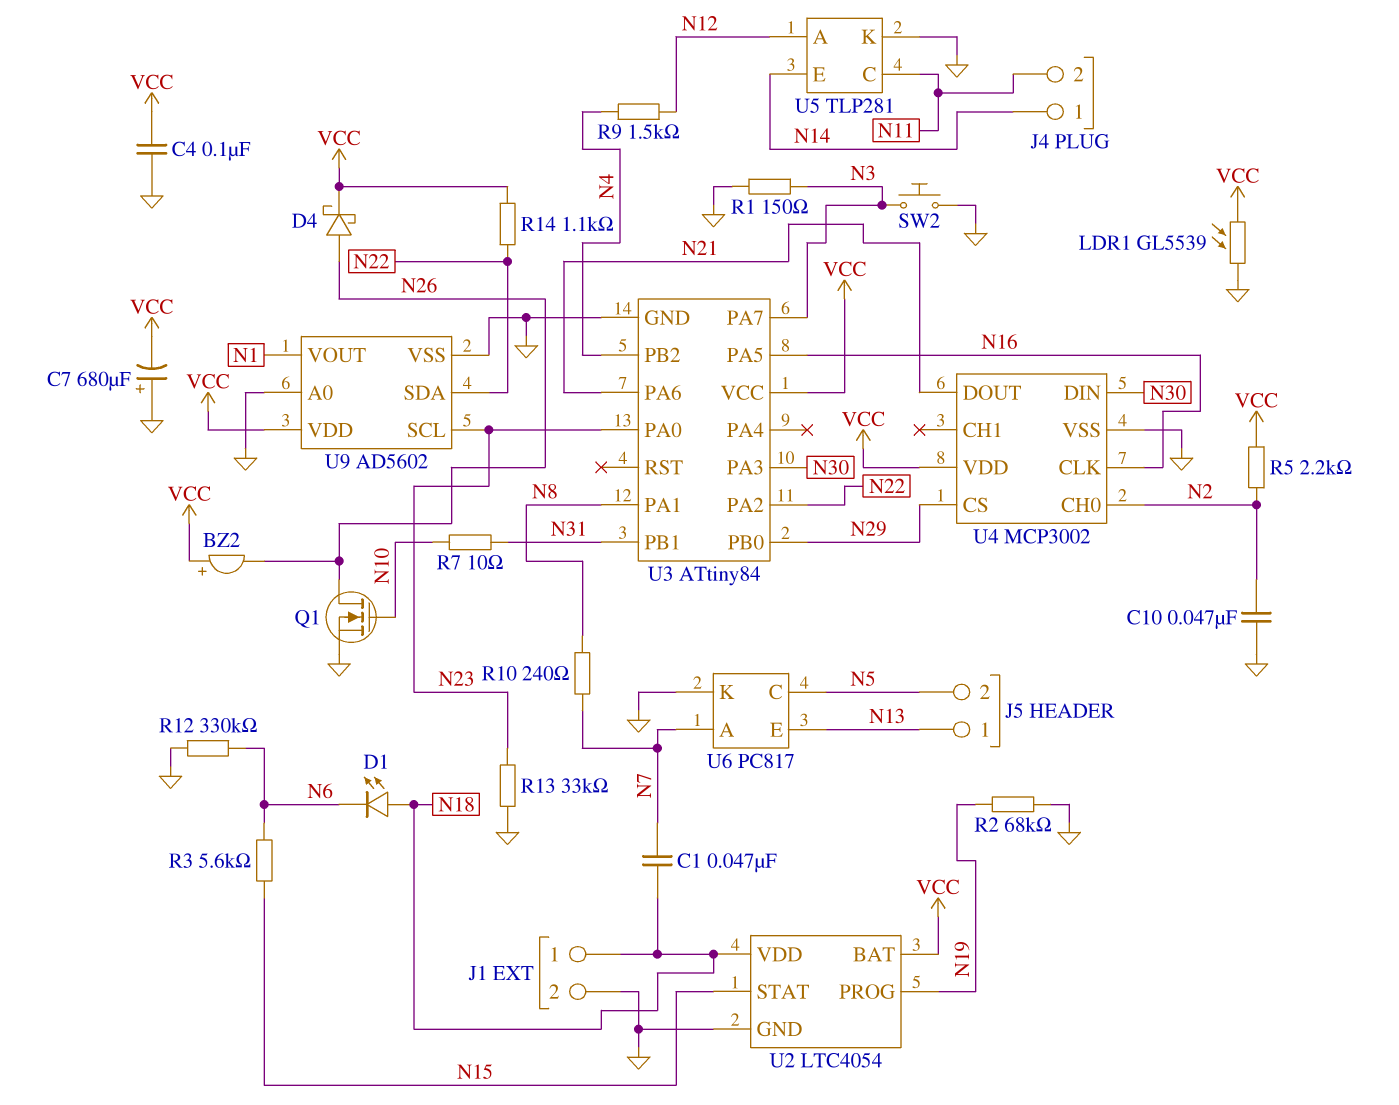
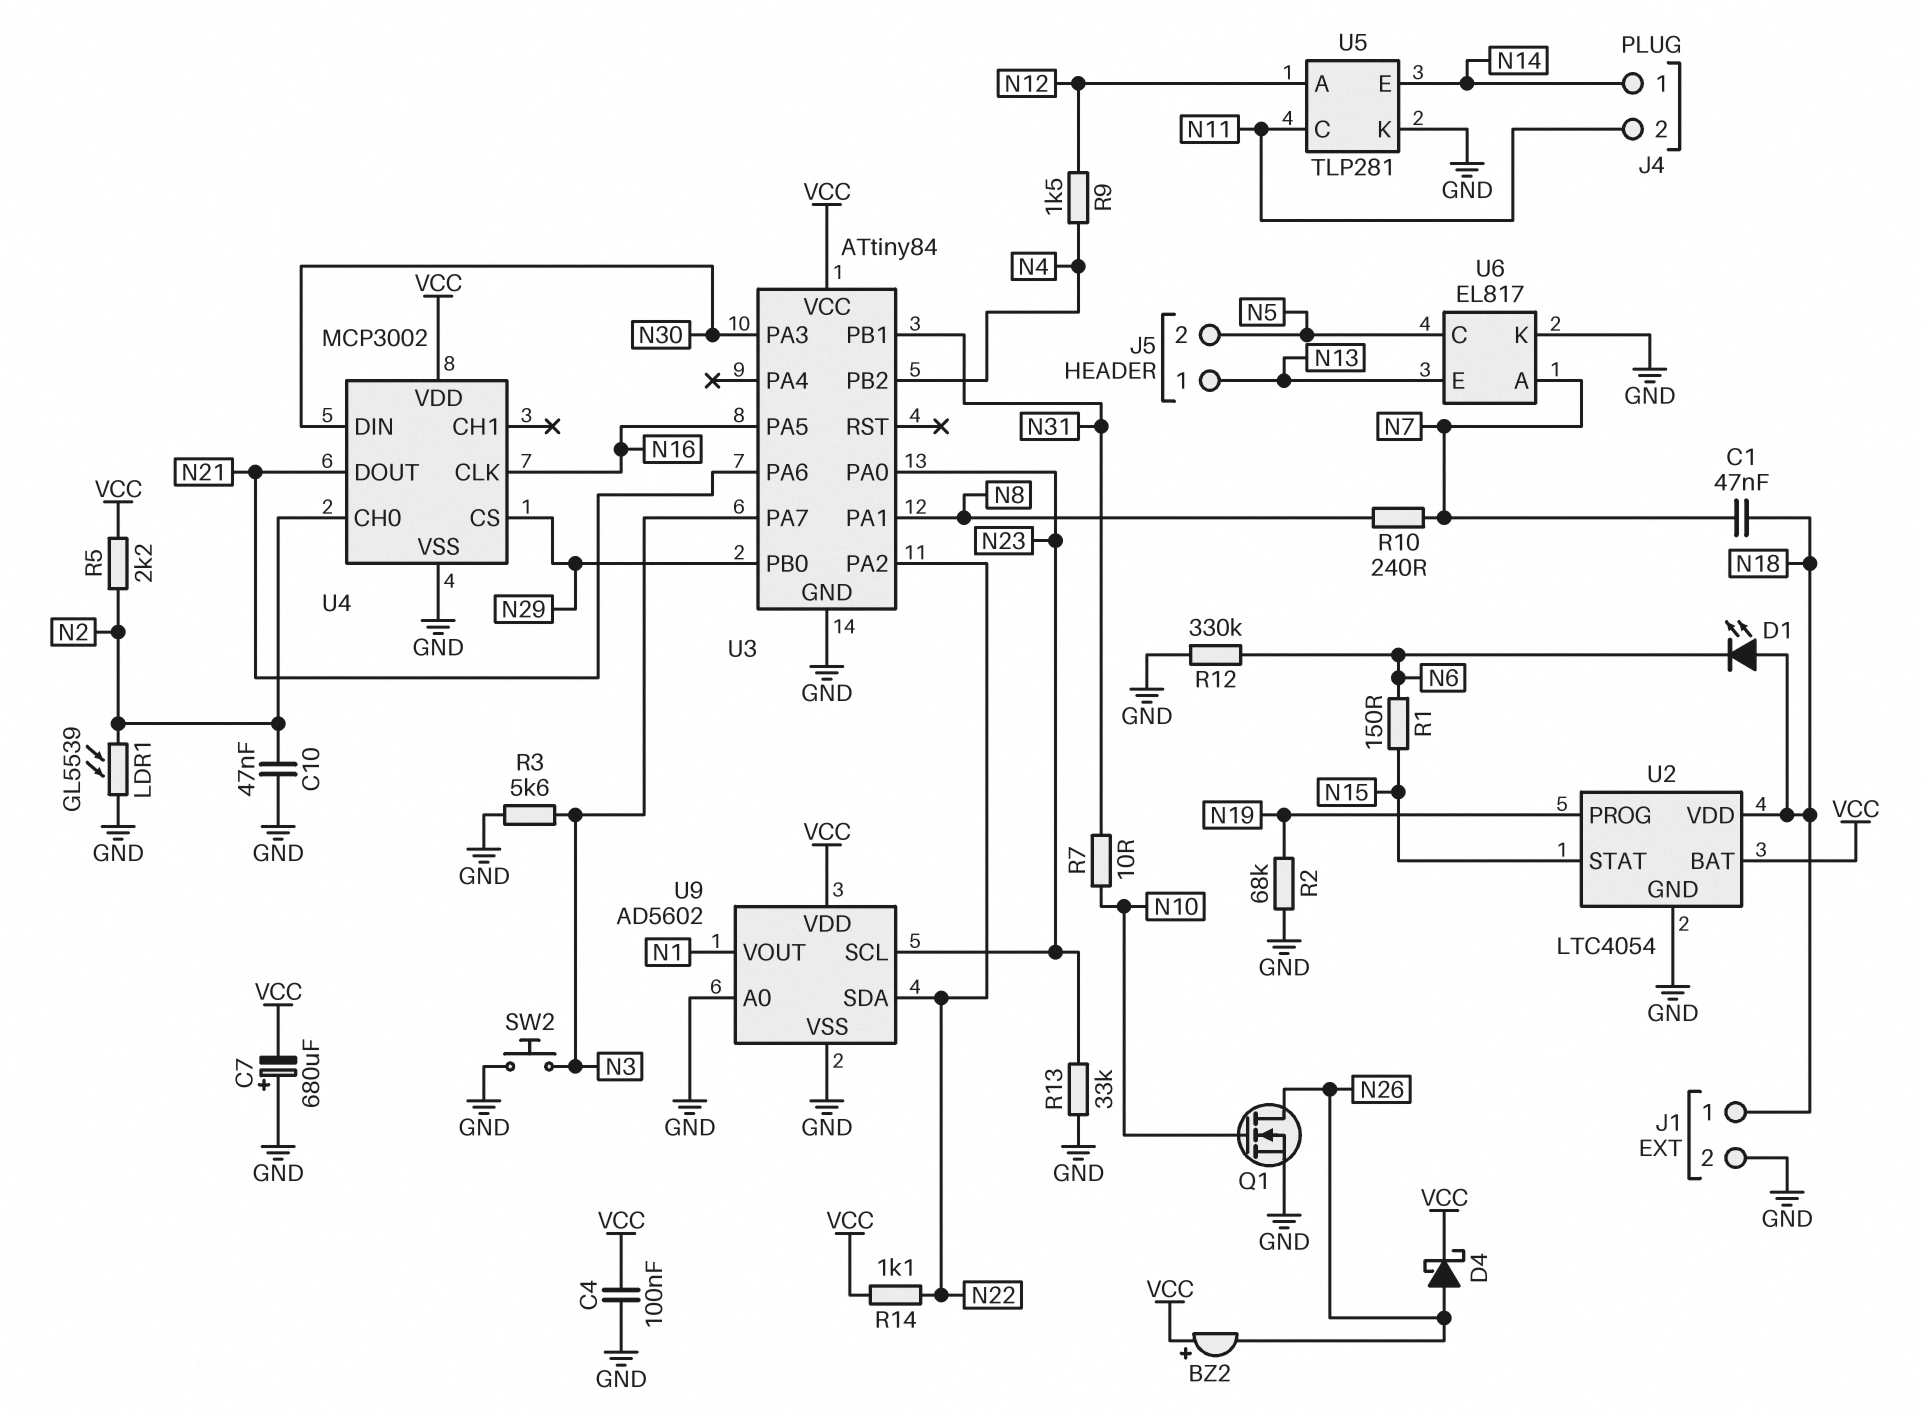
LDR1: GL5539 (GND, VCC) -> GL5539 (GND, N2)
R1: 150 (GND, N3) -> 150 (N6, N15)
R3: 5.6k (N6, N15) -> 5.6k (GND, N3)
U6: PC817 -> EL817

